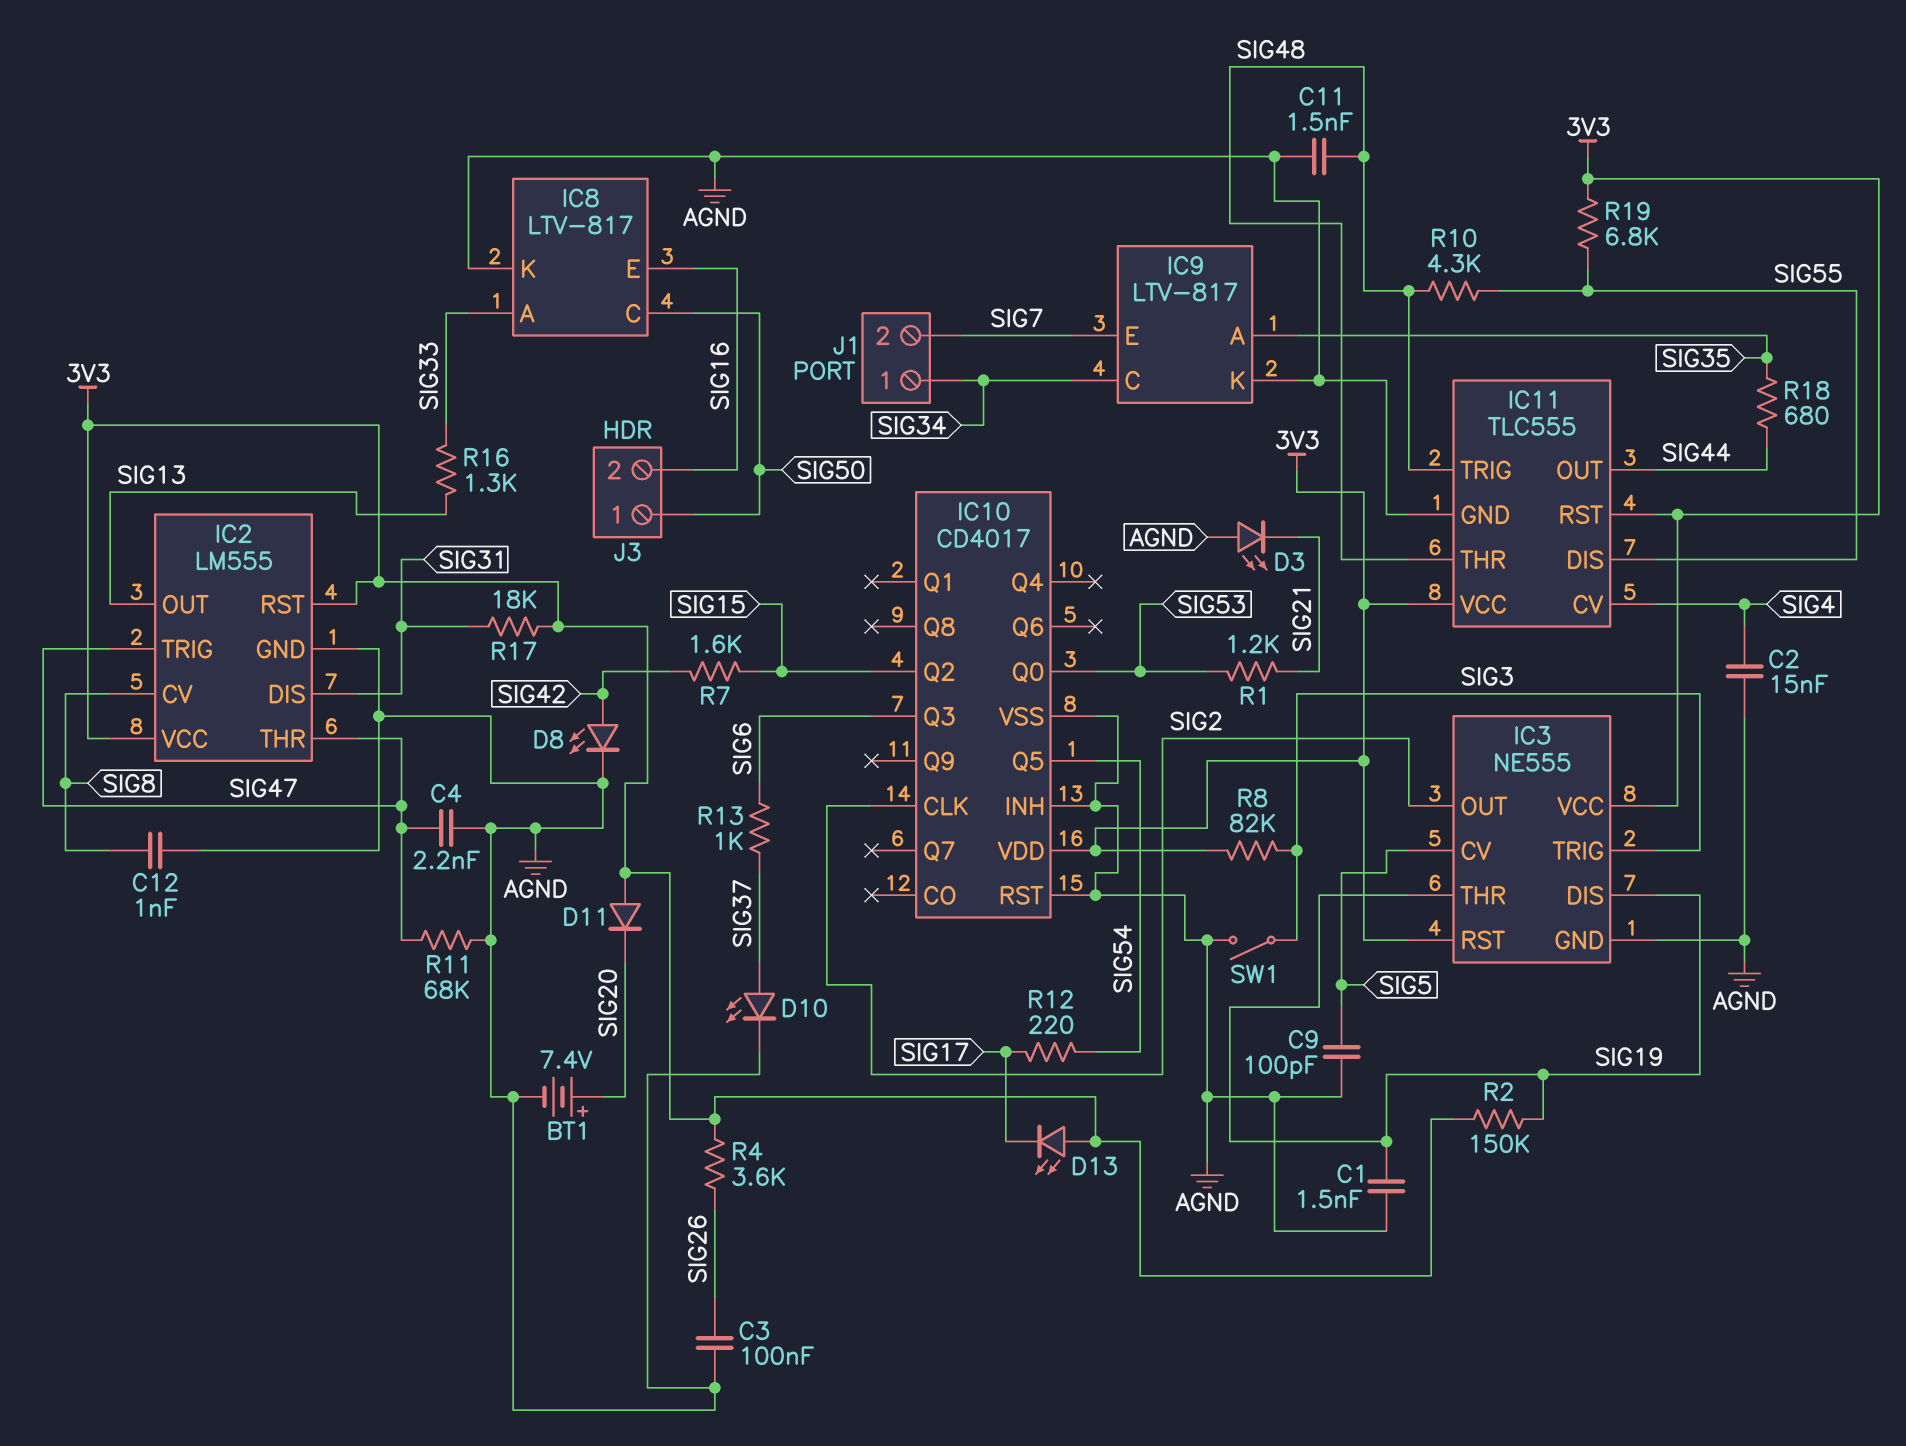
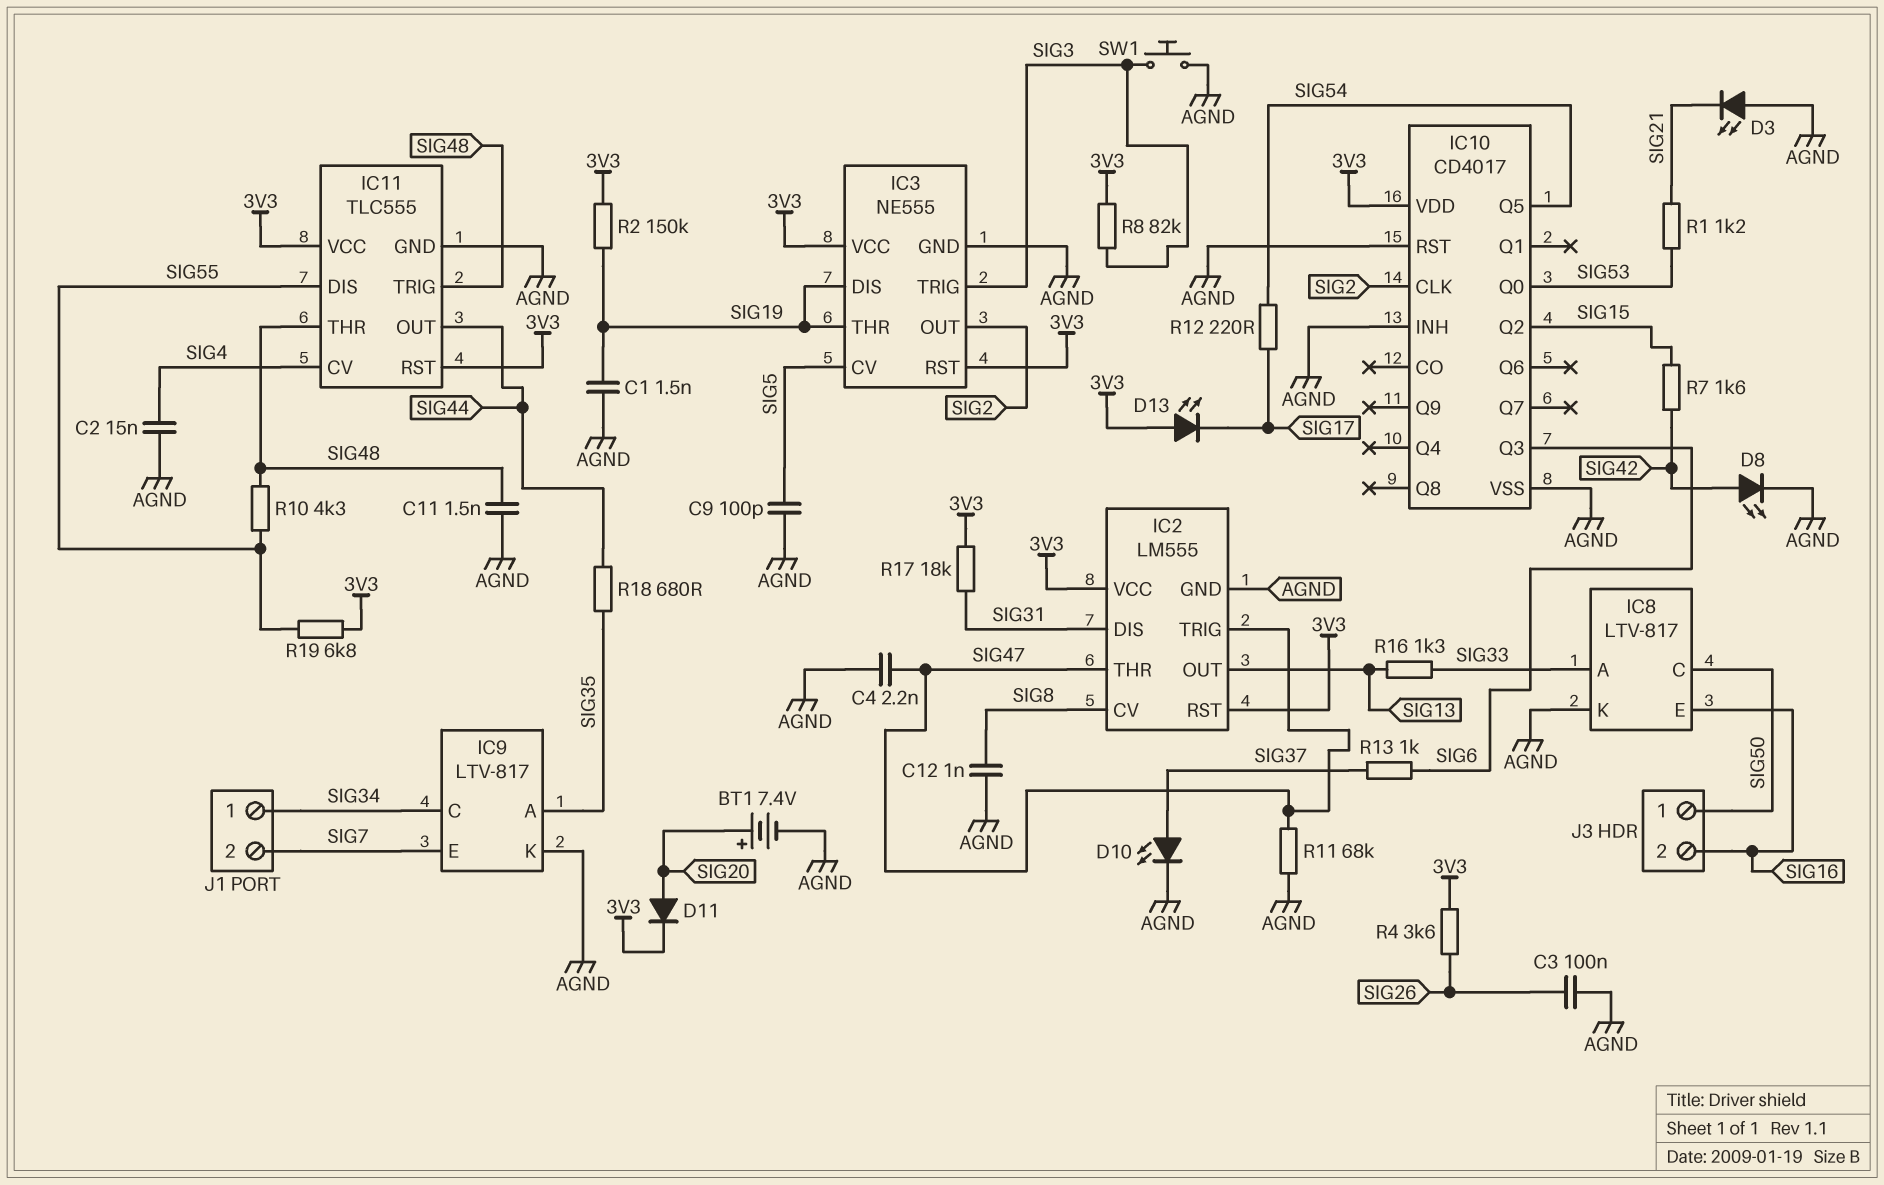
D11: diode (A 3V3, K SIG20) -> diode (A SIG20, K 3V3)
SW1: switch (AGND, SIG3) -> button (AGND, SIG3)

